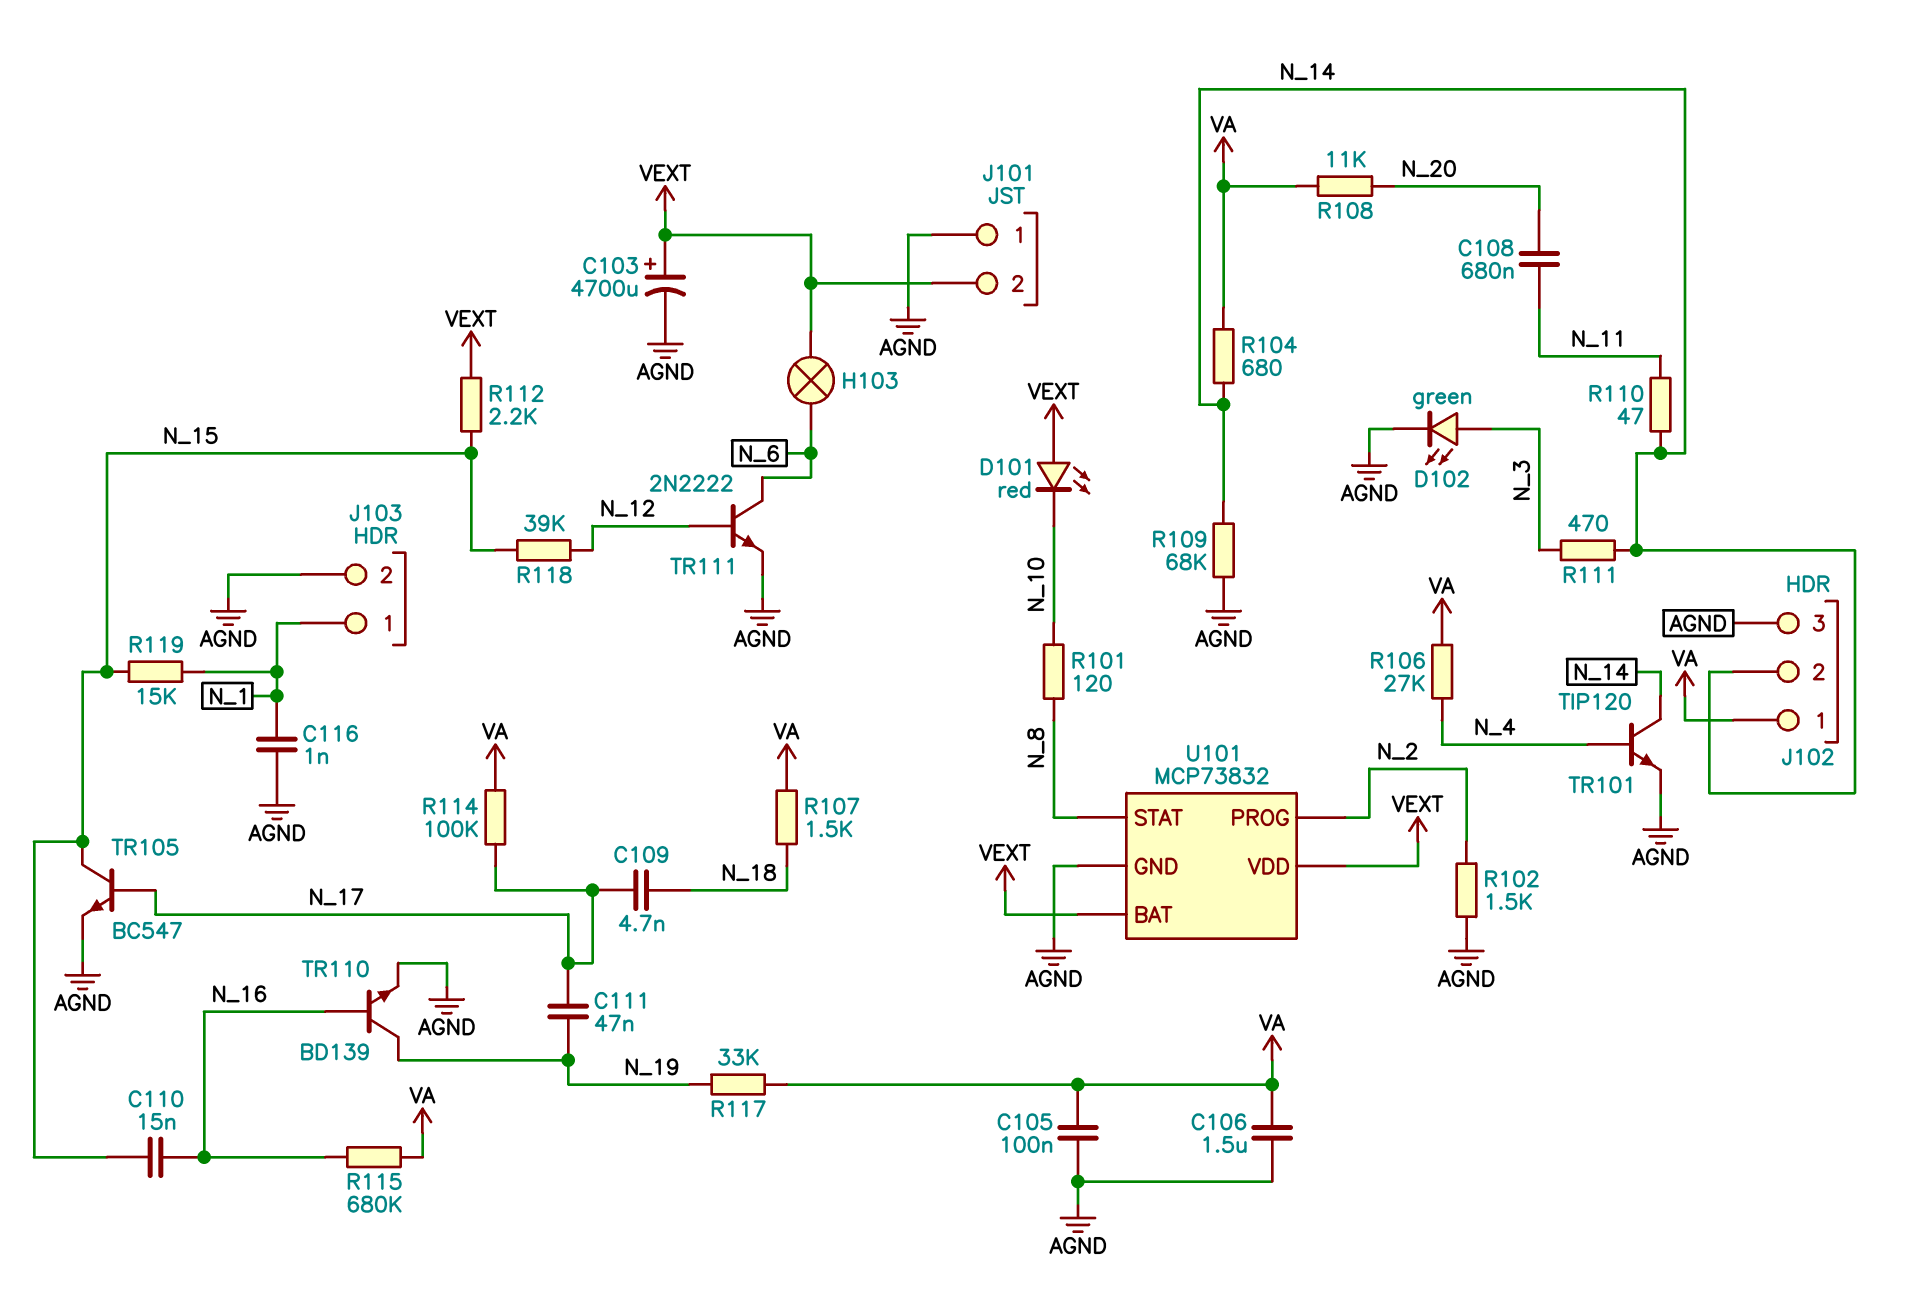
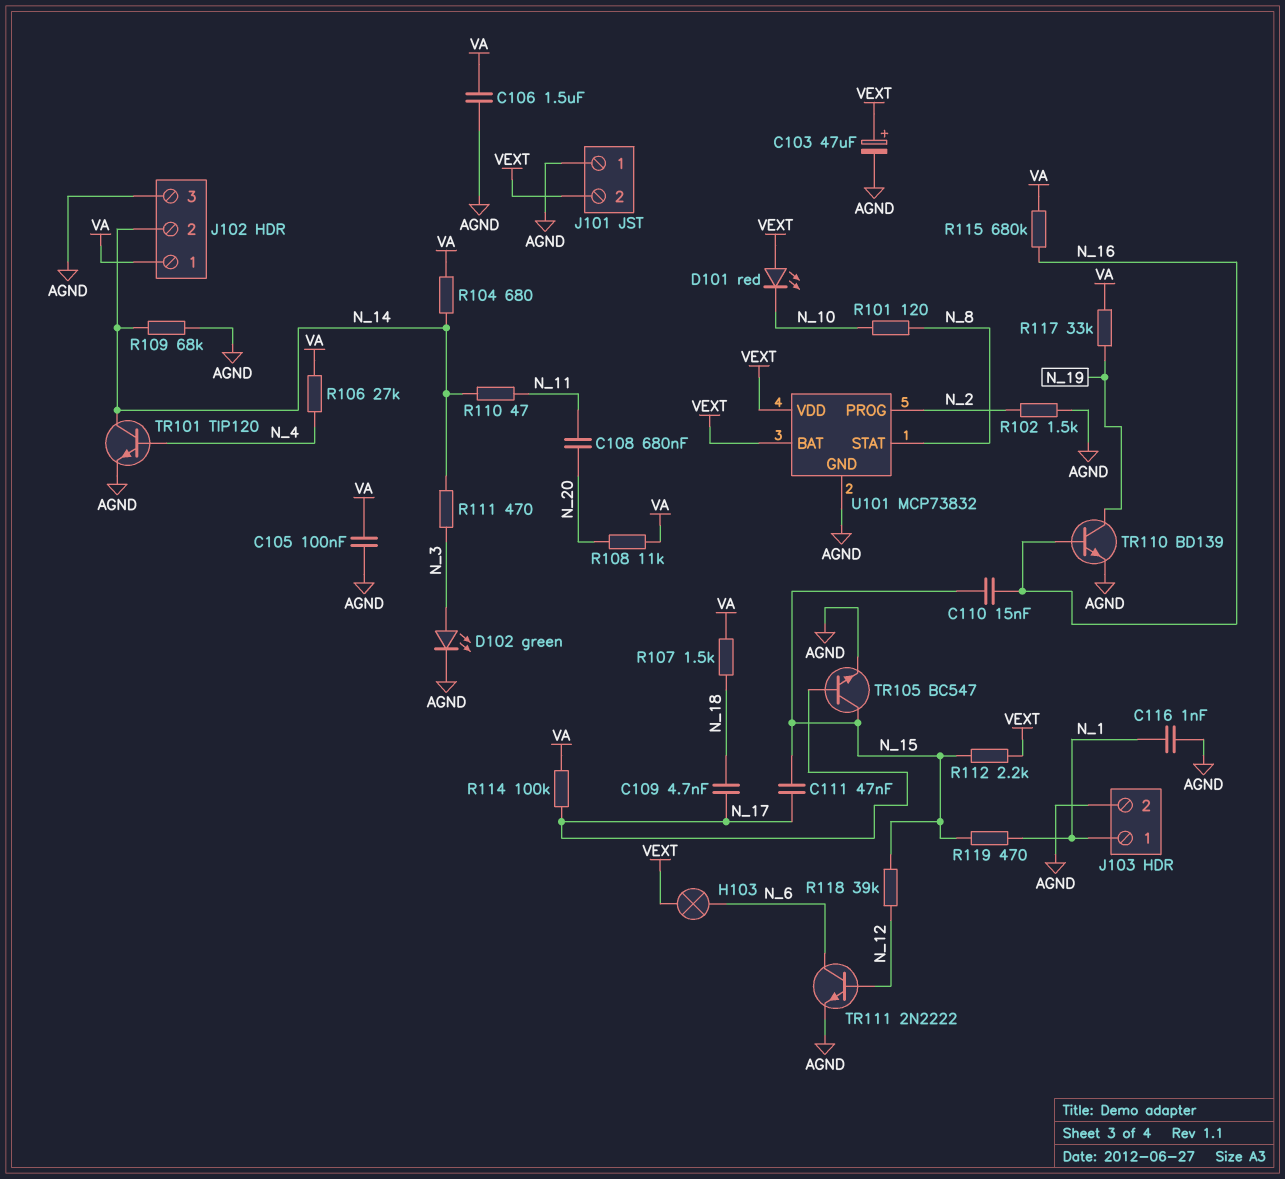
C103: 4700uF (plus VEXT, minus AGND) -> 47uF (plus VEXT, minus AGND)
C111: 47nF (N_17, N_19) -> 47nF (N_15, N_17)
R119: 15k (N_1, N_15) -> 470 (N_1, N_15)

